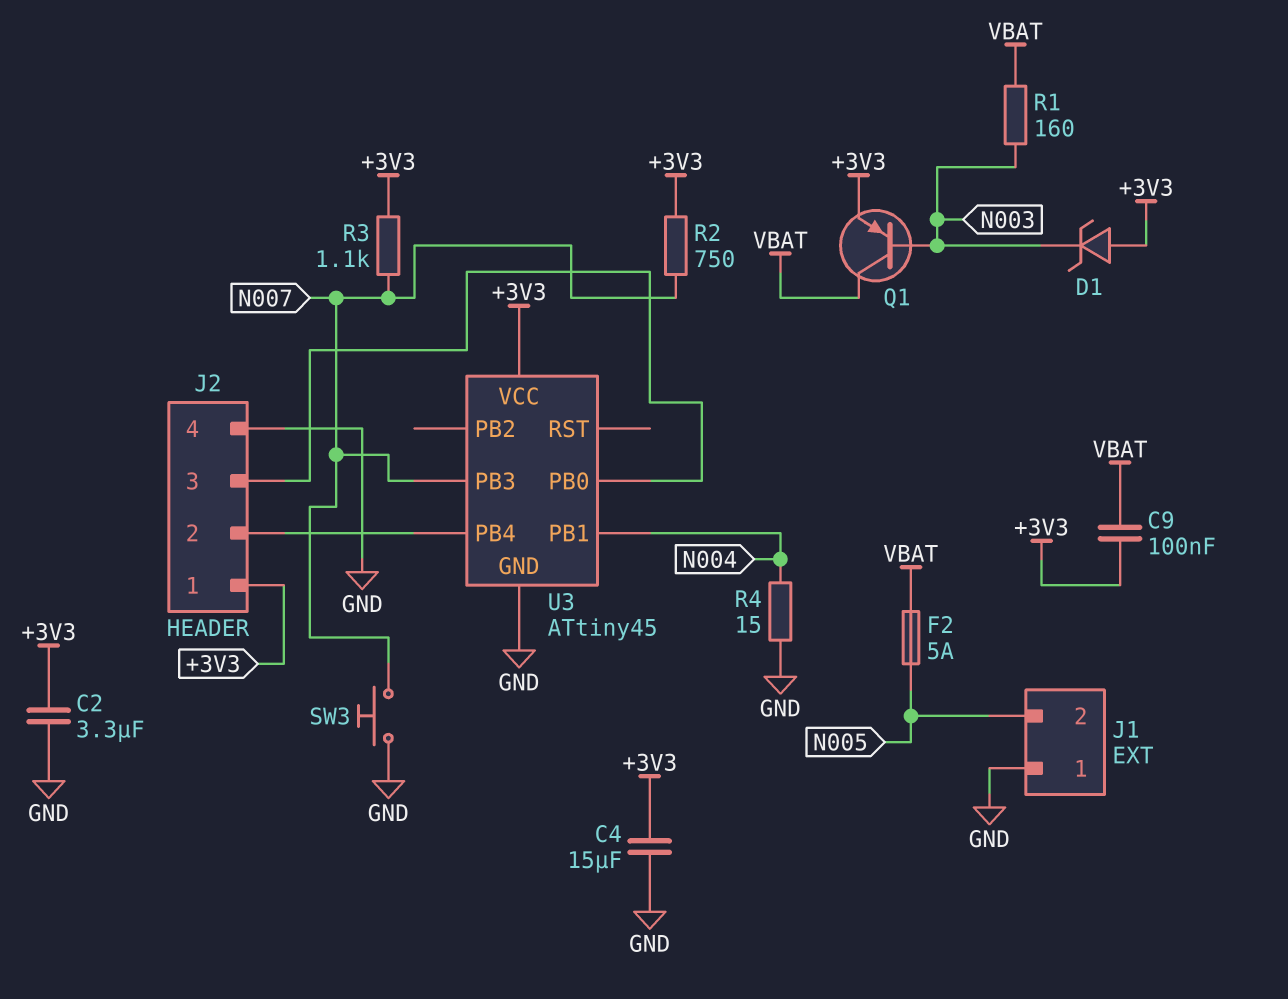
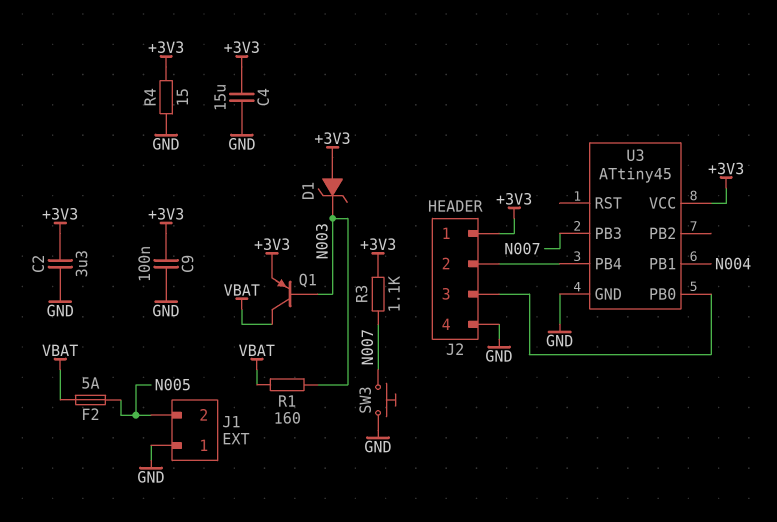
C9: 100nF (+3V3, VBAT) -> 100nF (+3V3, GND)
R2: 750 (+3V3, N007) -> none
R4: 15 (GND, N004) -> 15 (+3V3, GND)

